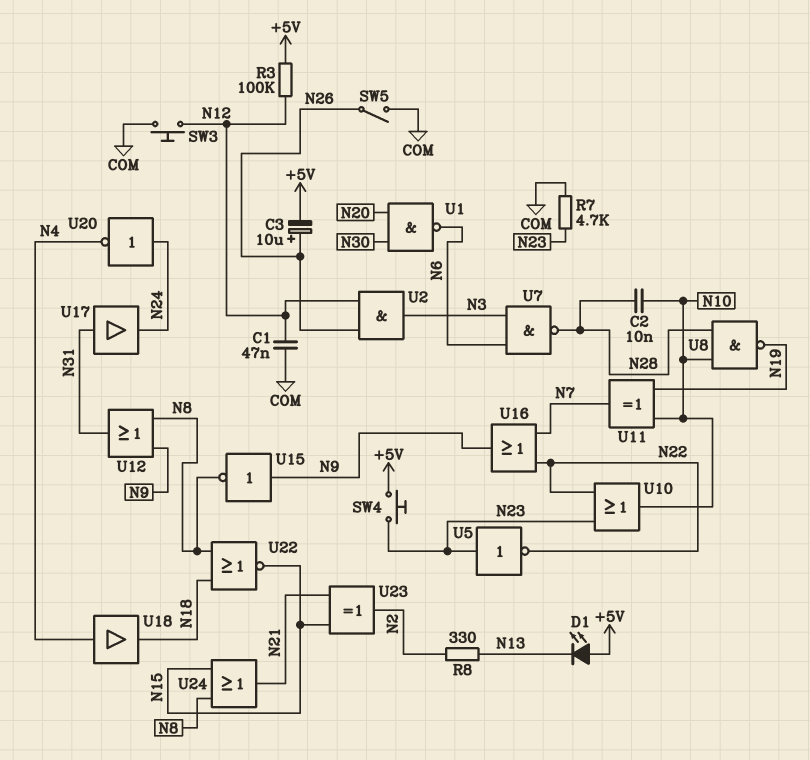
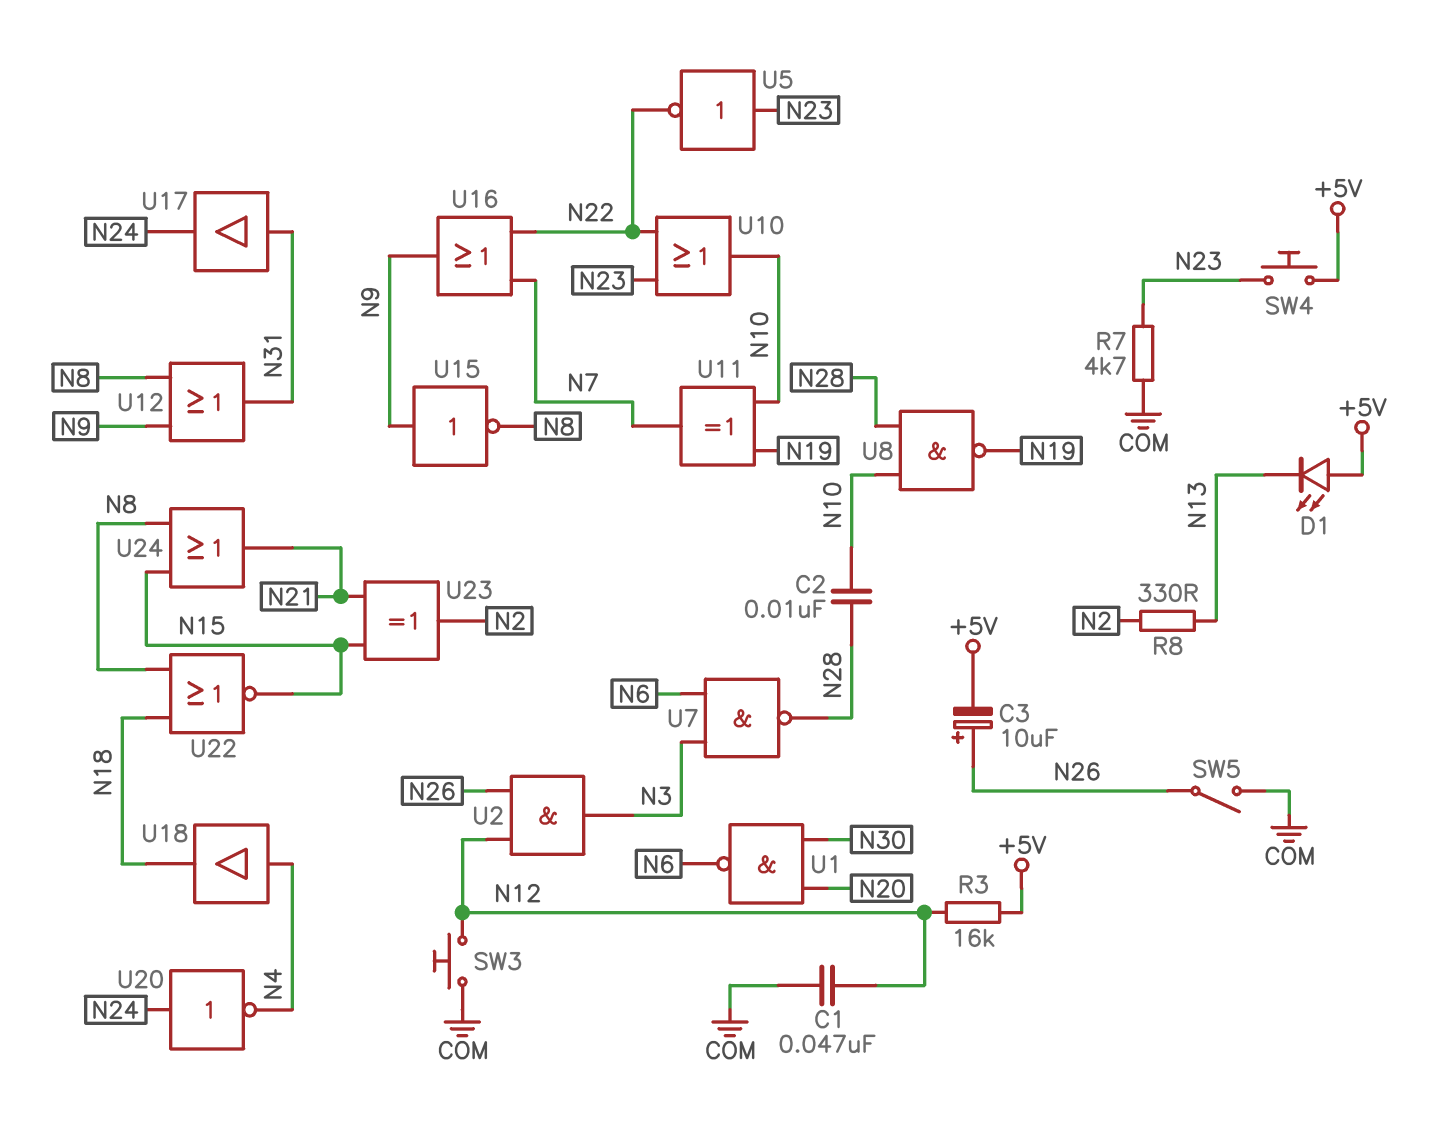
R3: 100k (+5V, N12) -> 16k (+5V, N12)

